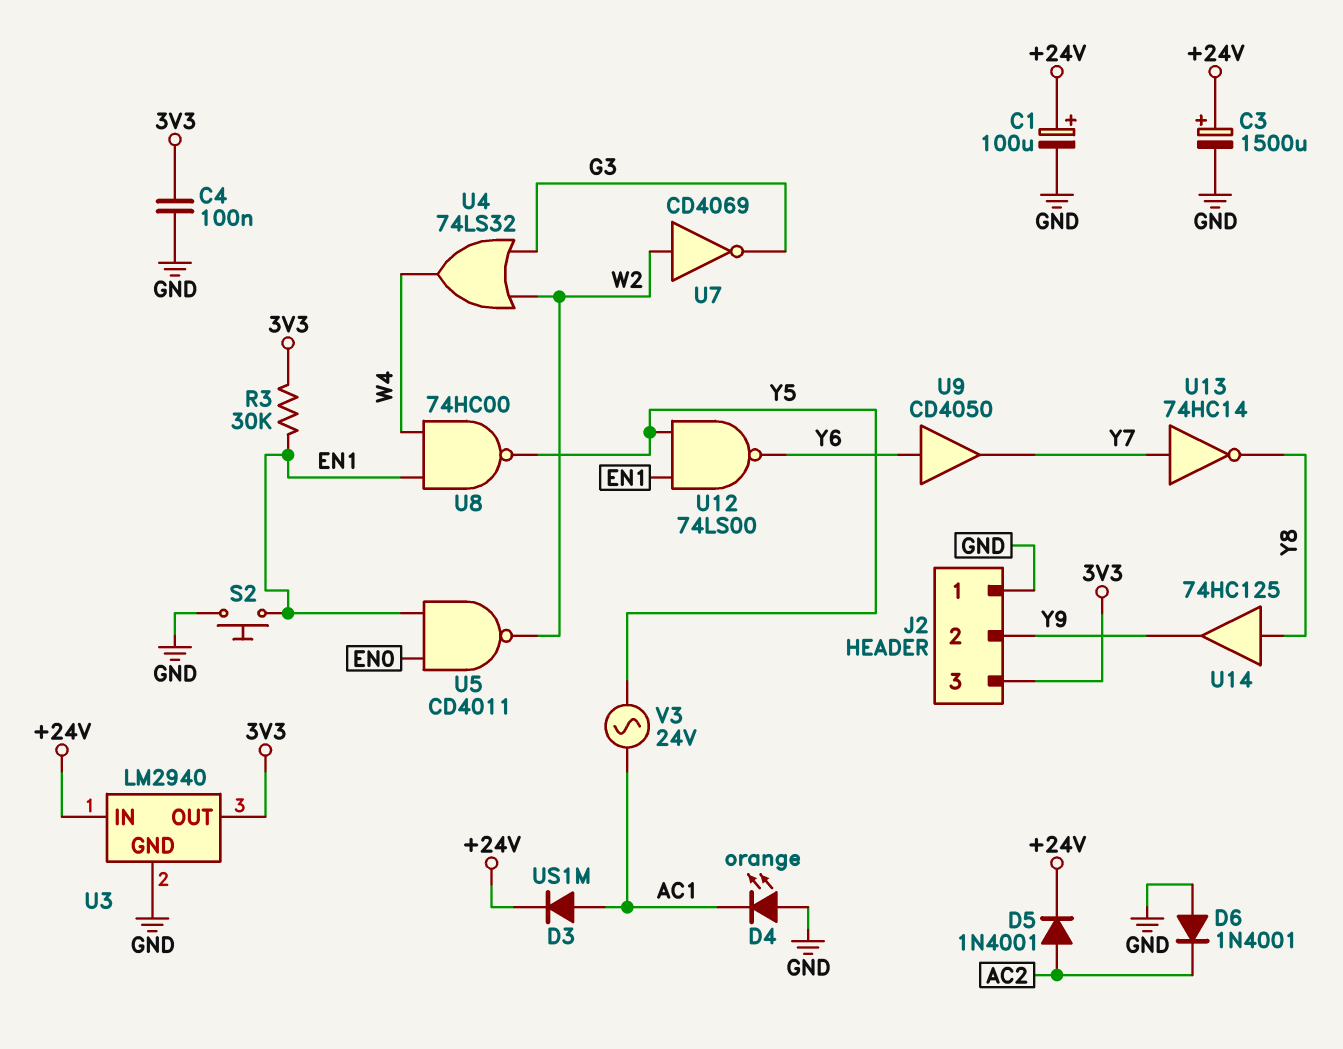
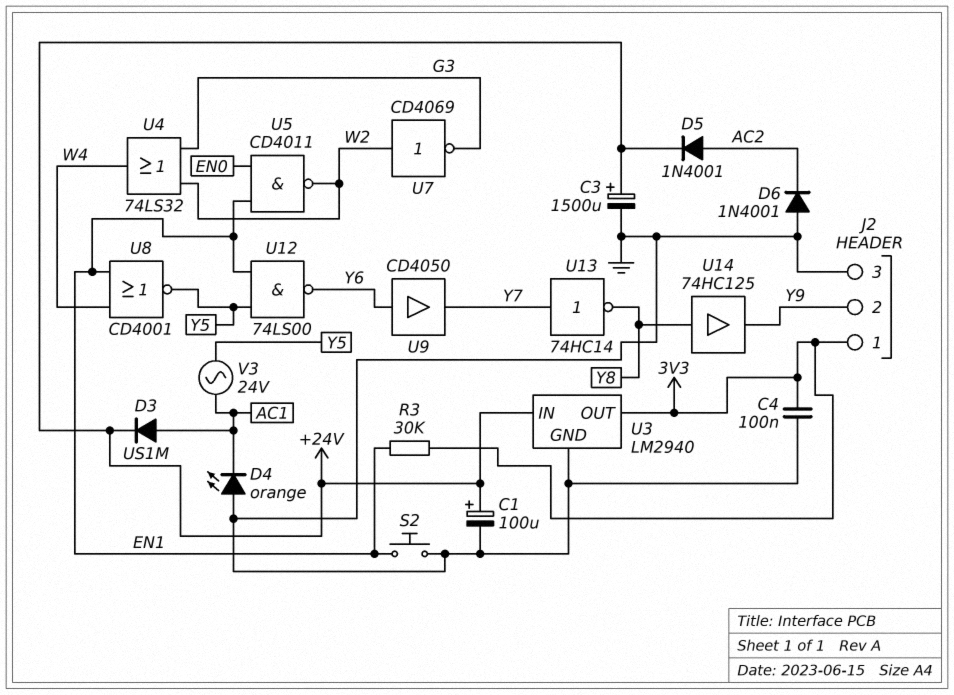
J2 pin 1: GND -> 3V3
J2 pin 3: 3V3 -> GND
U8: NAND 74HC00 (in EN1, in W4, out Y5) -> NOR CD4001 (in EN1, in W4, out Y5)

